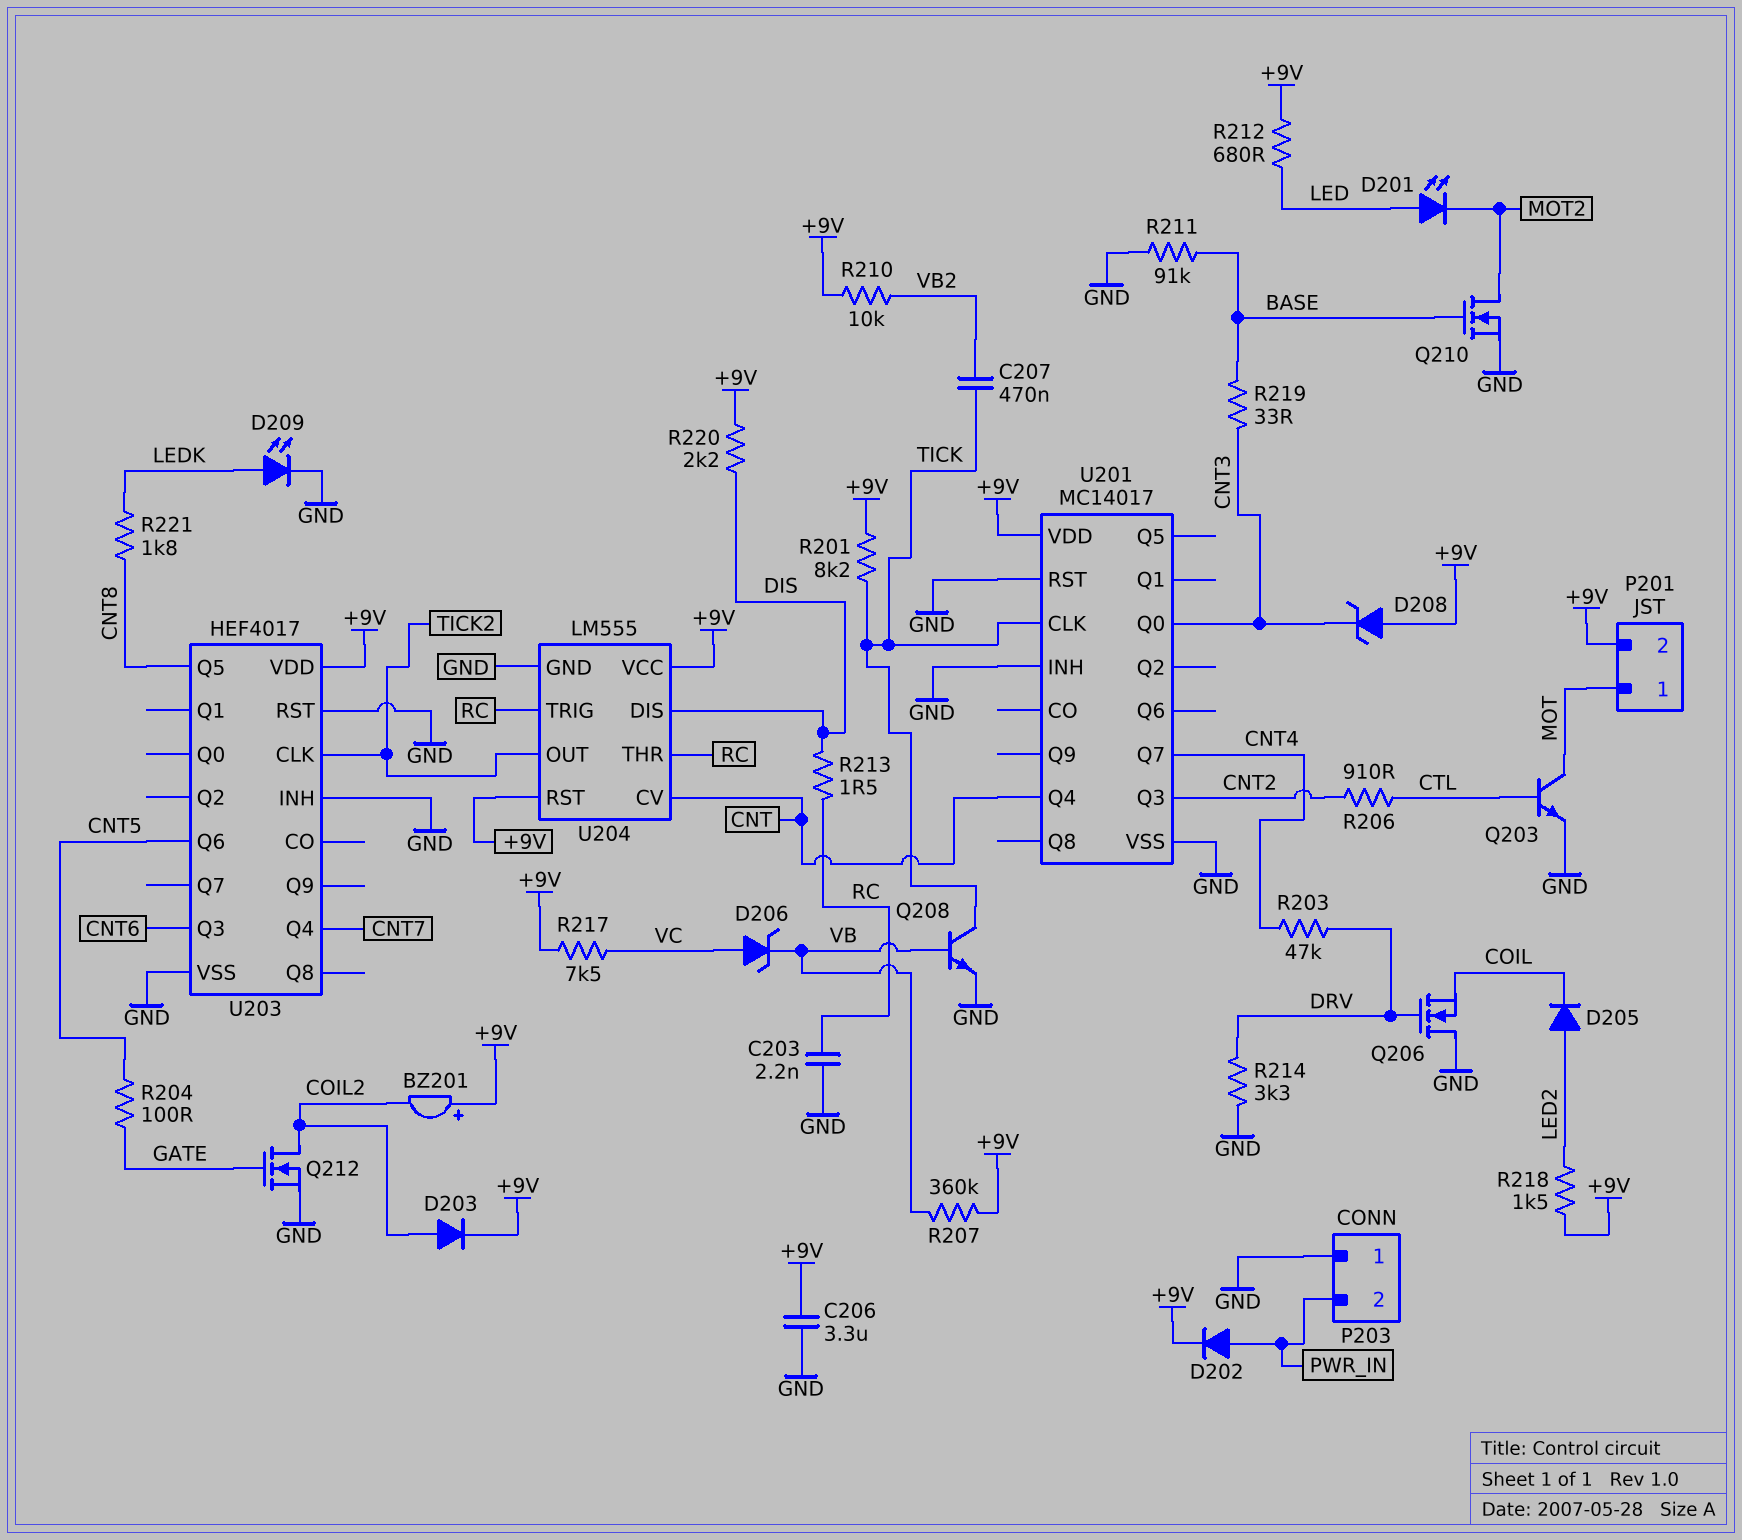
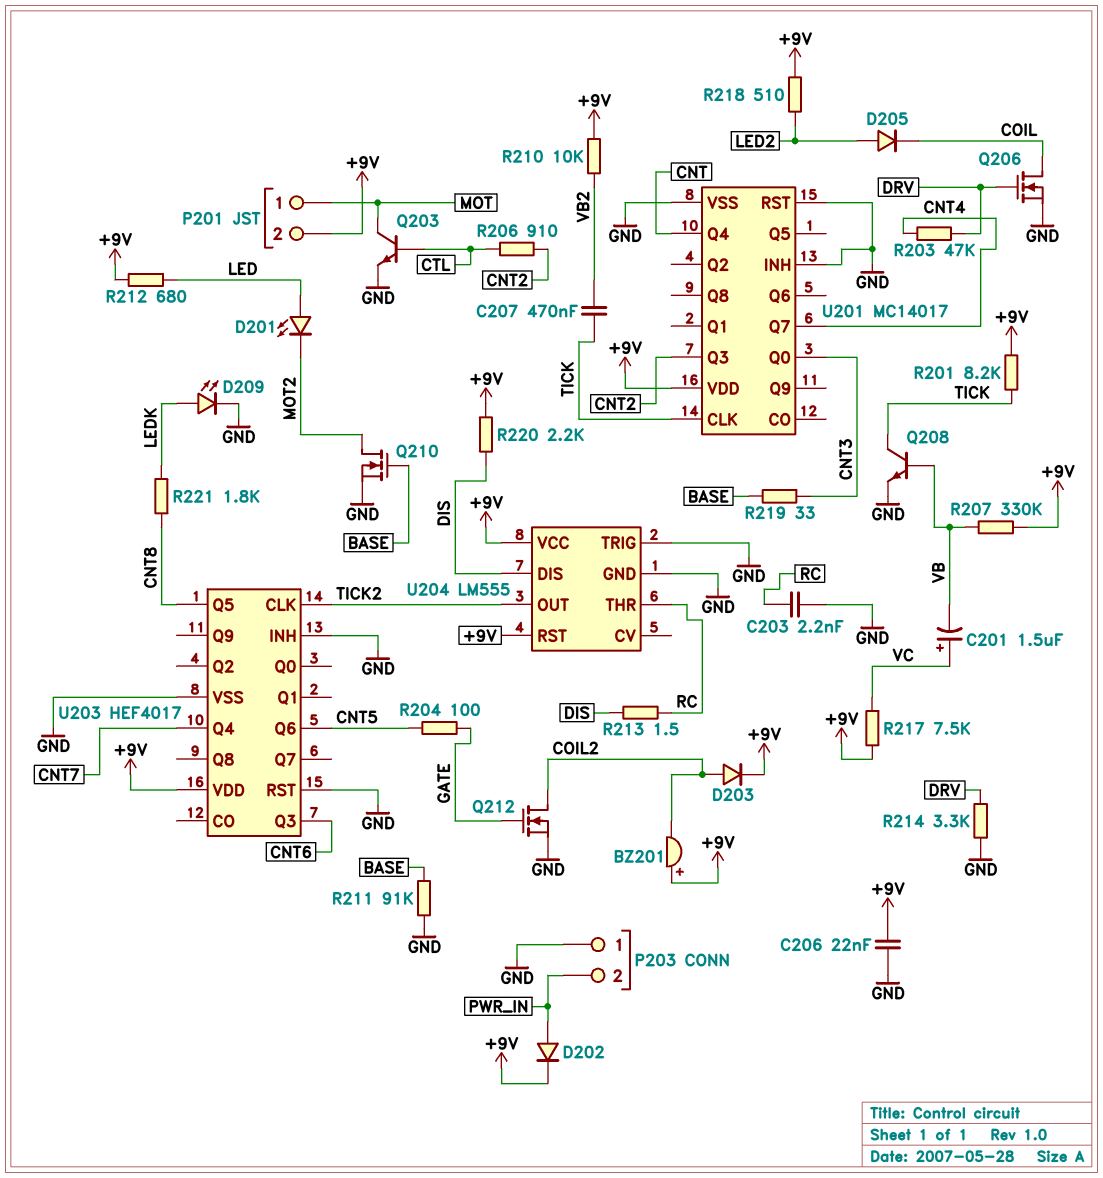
C201: none -> 1.5uF (plus VC, minus VB)
C206: 3.3uF (+9V, GND) -> 22nF (+9V, GND)
D206: zener (A VC, K VB) -> none
D208: zener (A +9V, K CNT3) -> none
Q206: NMOS (G DRV, D GND, S COIL) -> NMOS (G DRV, D COIL, S GND)
R207: 360k (+9V, VB) -> 330k (+9V, VB)
R218: 1.5k (+9V, LED2) -> 510 (+9V, LED2)
U204 pin CV: CNT -> none
U204 pin TRIG: RC -> GND

